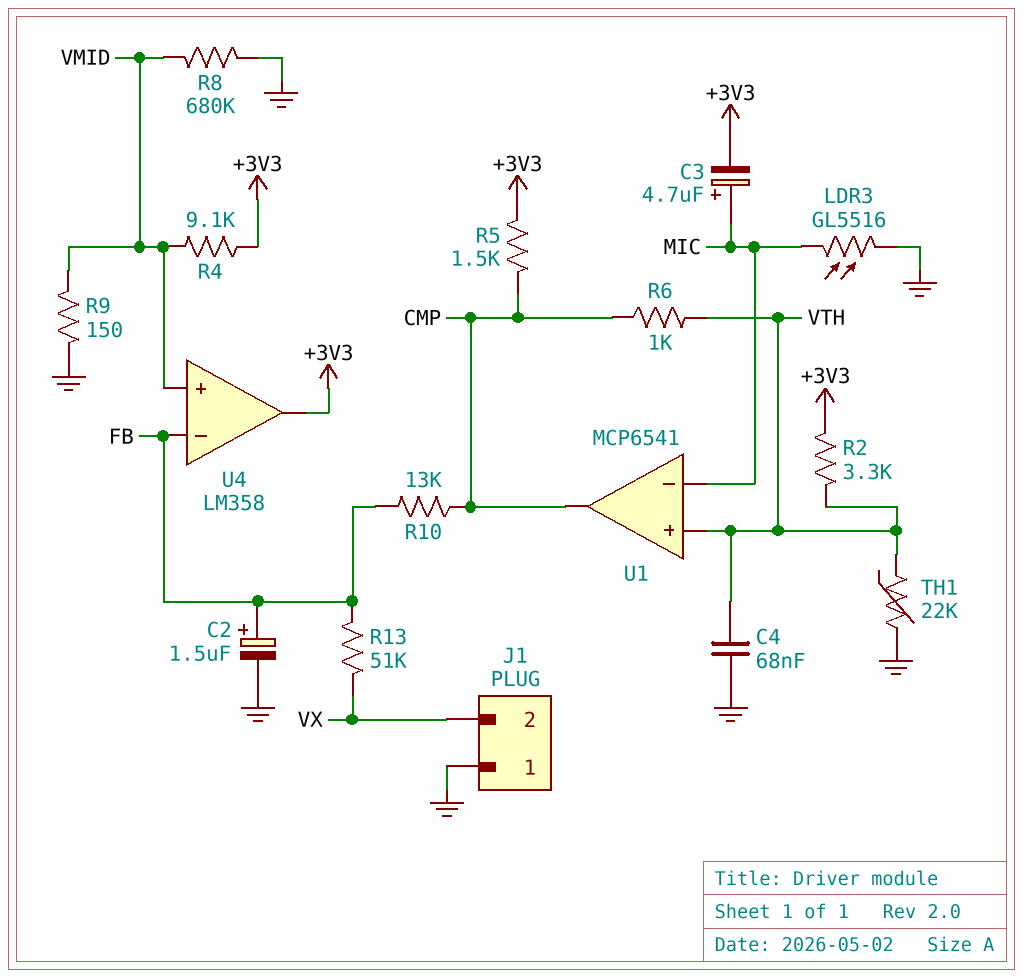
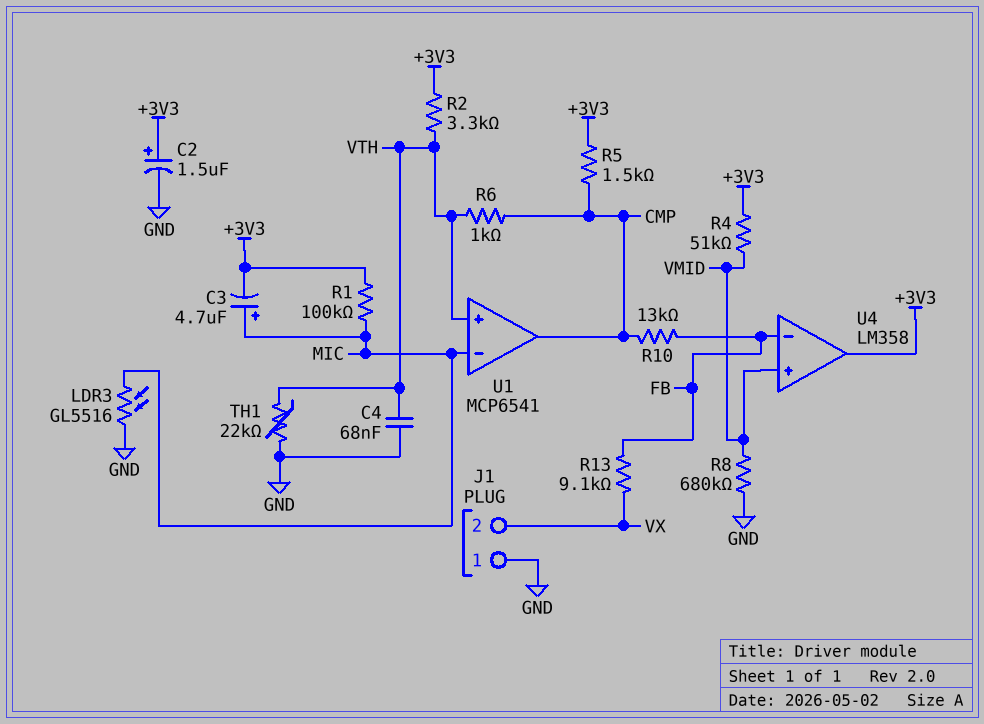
C2: 1.5uF (plus FB, minus GND) -> 1.5uF (plus +3V3, minus GND)
R1: none -> 100k (+3V3, MIC)
R4: 9.1k (+3V3, VMID) -> 51k (+3V3, VMID)
R9: 150 (GND, VMID) -> none
R13: 51k (FB, VX) -> 9.1k (FB, VX)

